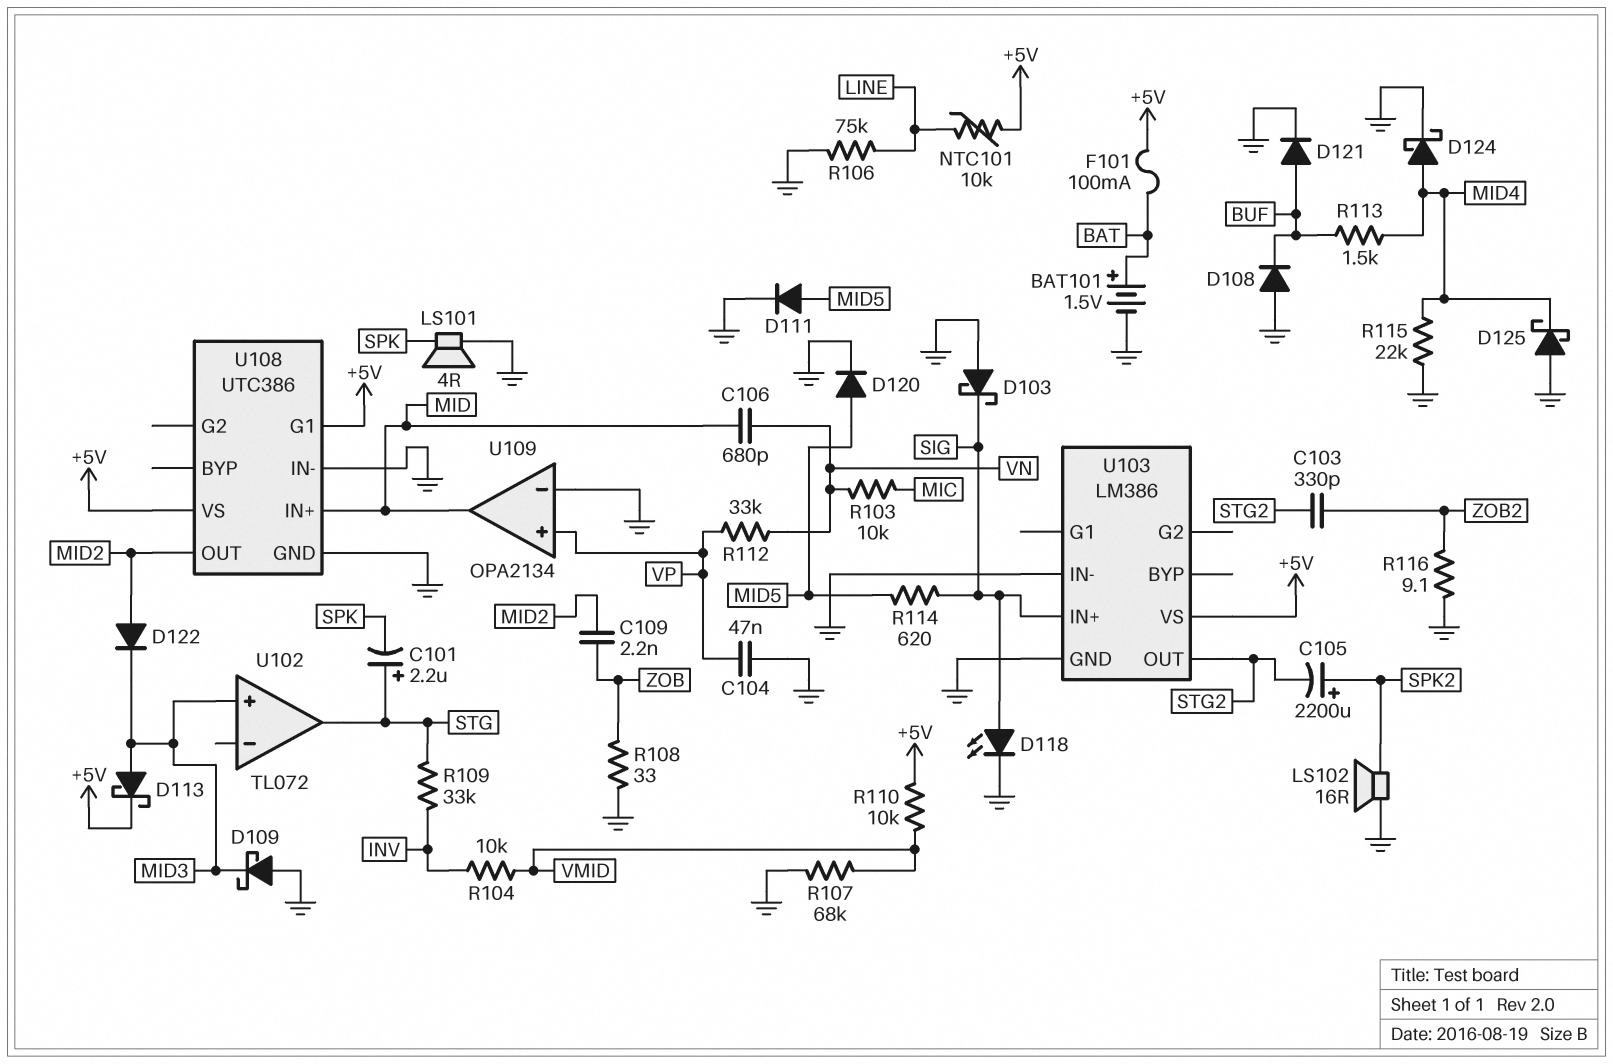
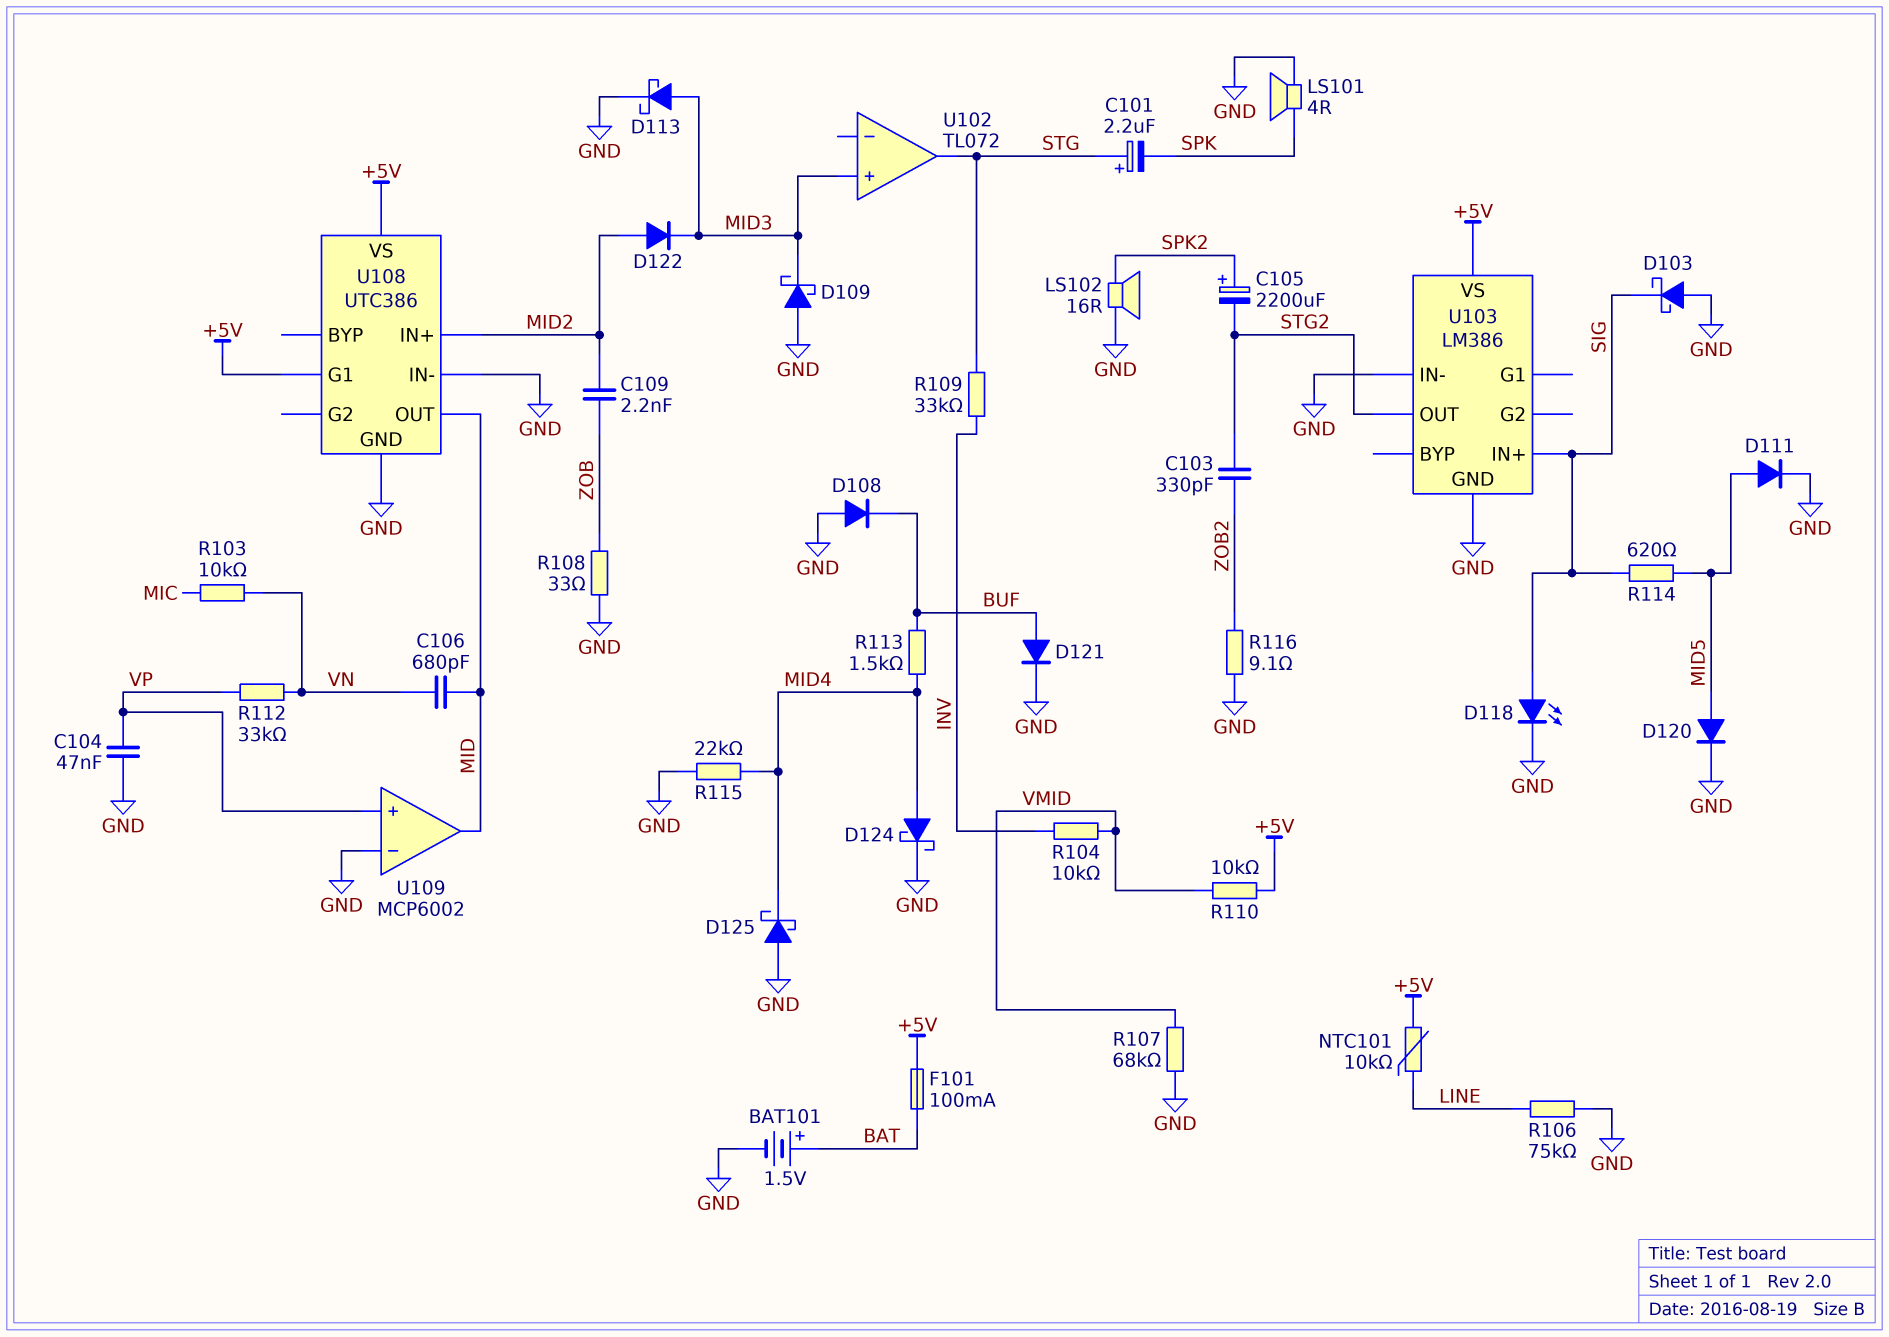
D113: schottky (A MID3, K +5V) -> schottky (A MID3, K GND)
U108 pin IN+: MID -> MID2
U108 pin OUT: MID2 -> MID
U109: OPA2134 -> MCP6002

